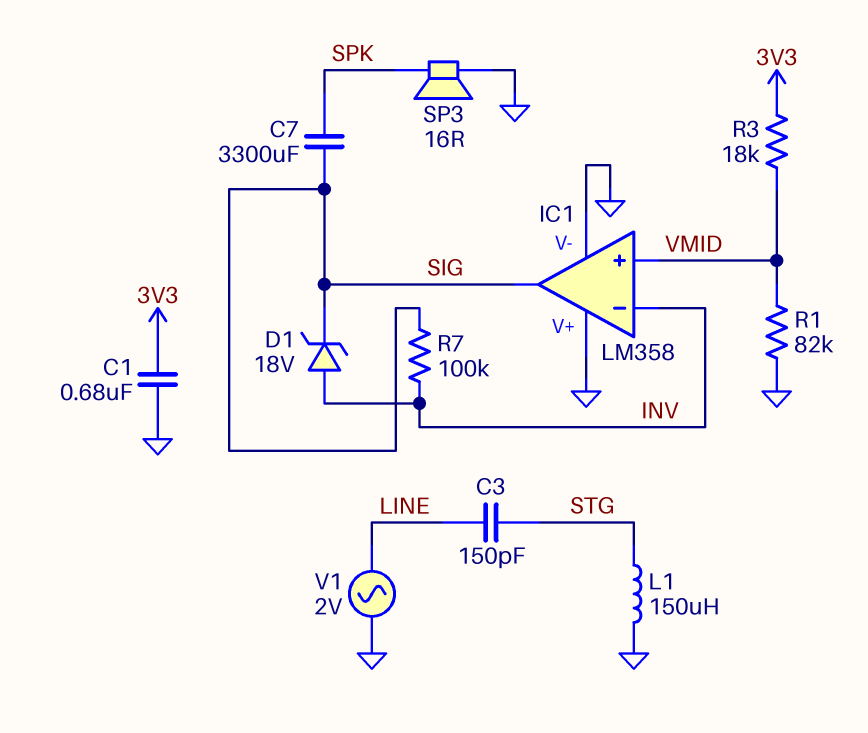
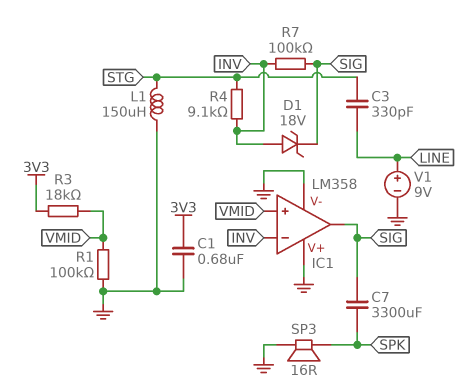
C3: 150pF (LINE, STG) -> 330pF (LINE, STG)
R1: 82k (GND, VMID) -> 100k (GND, VMID)
R4: none -> 9.1k (INV, STG)
V1: AC 2V (GND, LINE) -> 9V (plus LINE, minus GND)

